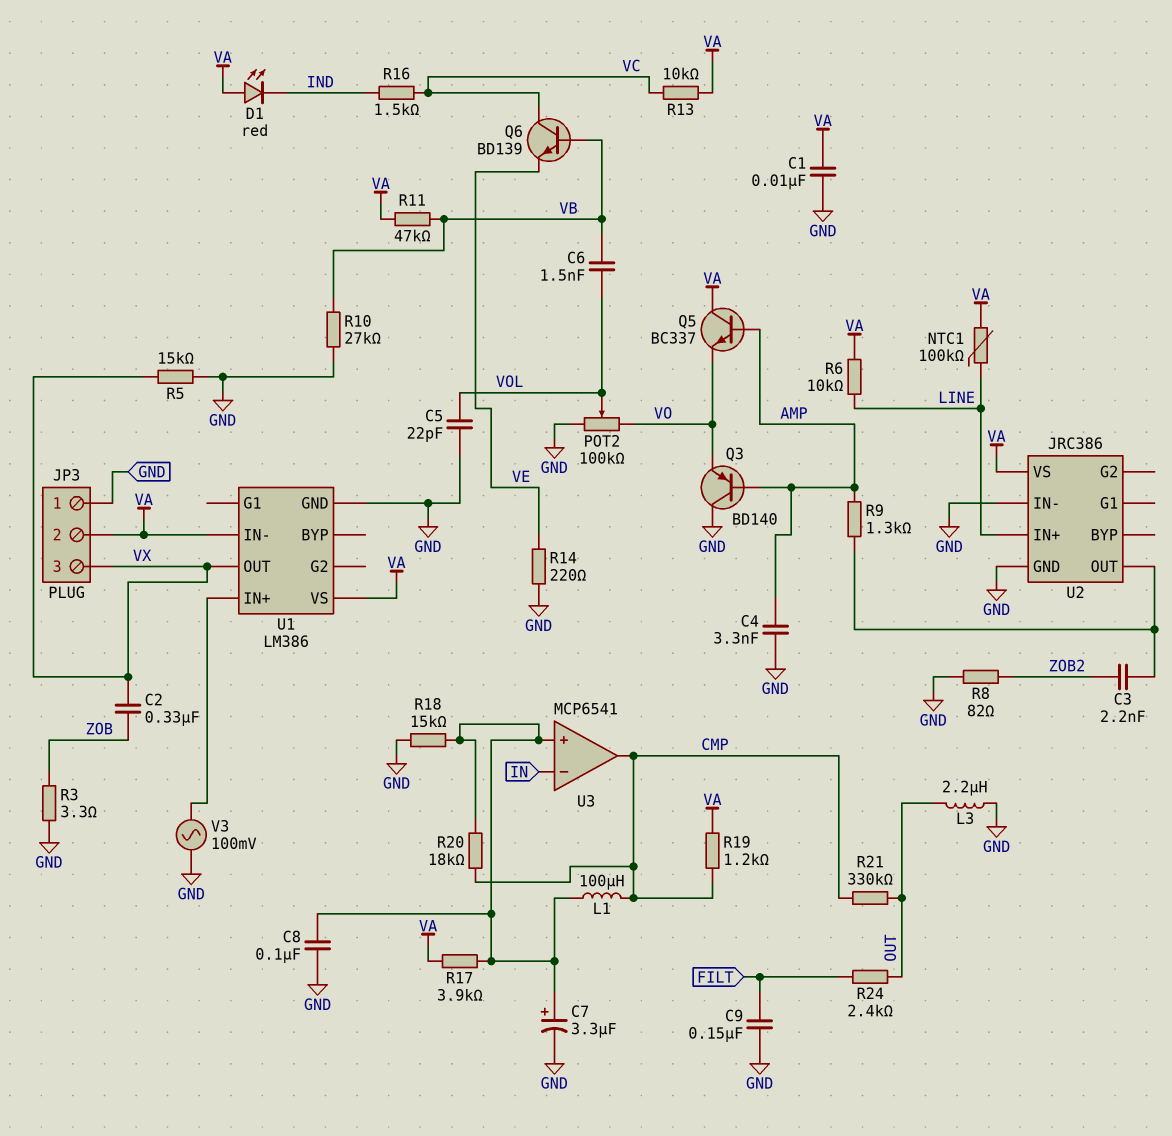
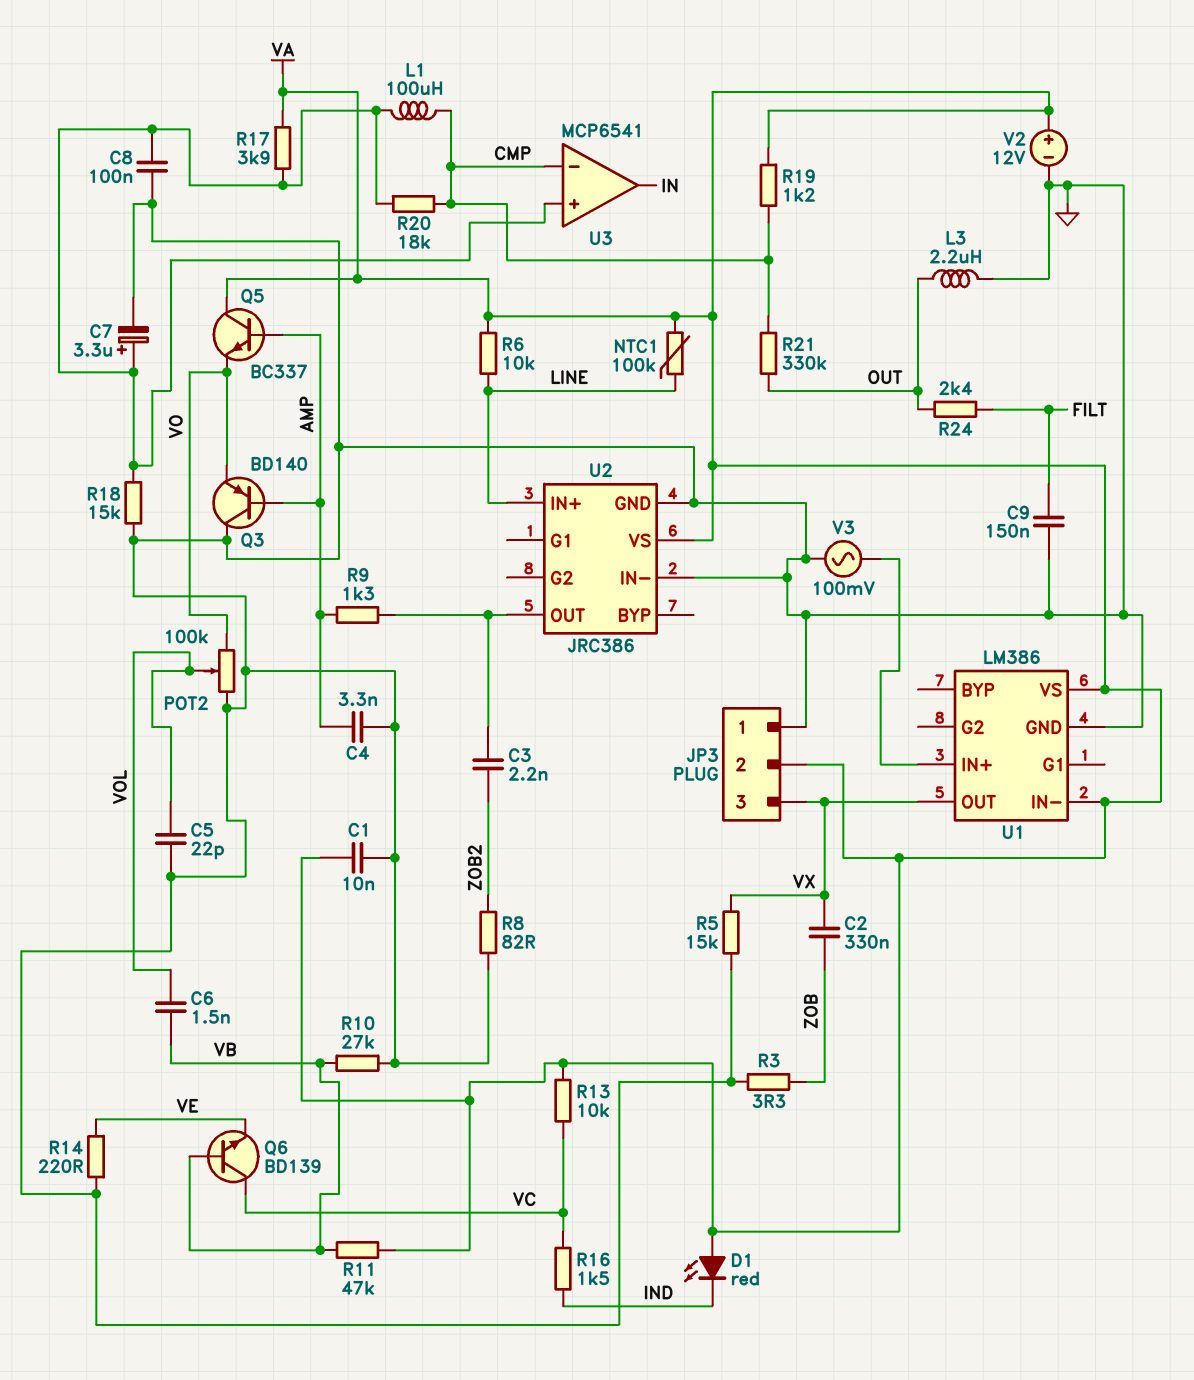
U3 pin in-: IN -> CMP
U3 pin out: CMP -> IN
V2: none -> 12V (plus VA, minus GND)

